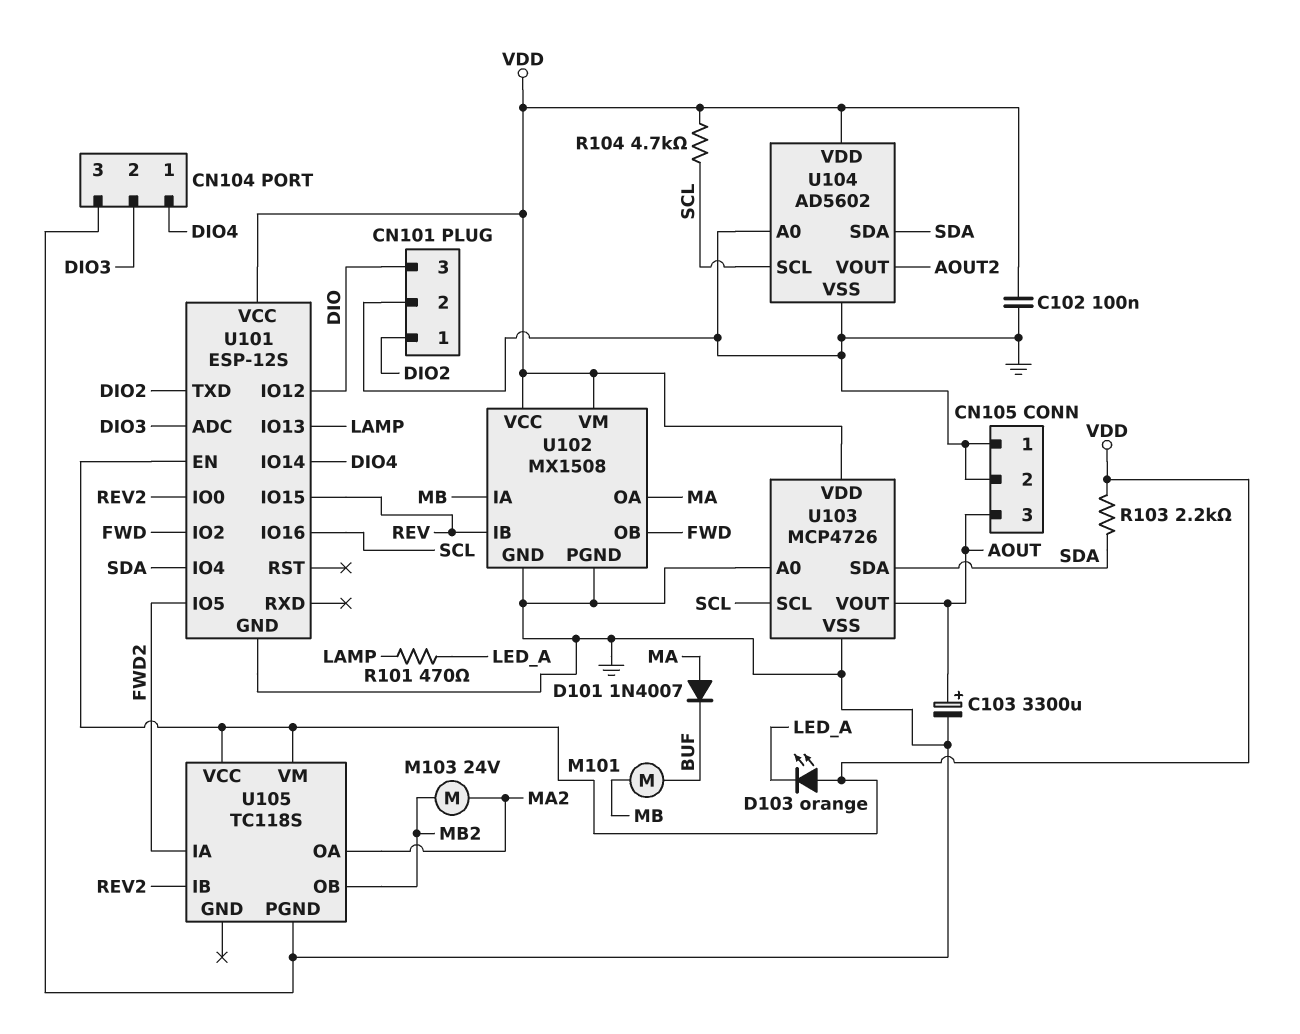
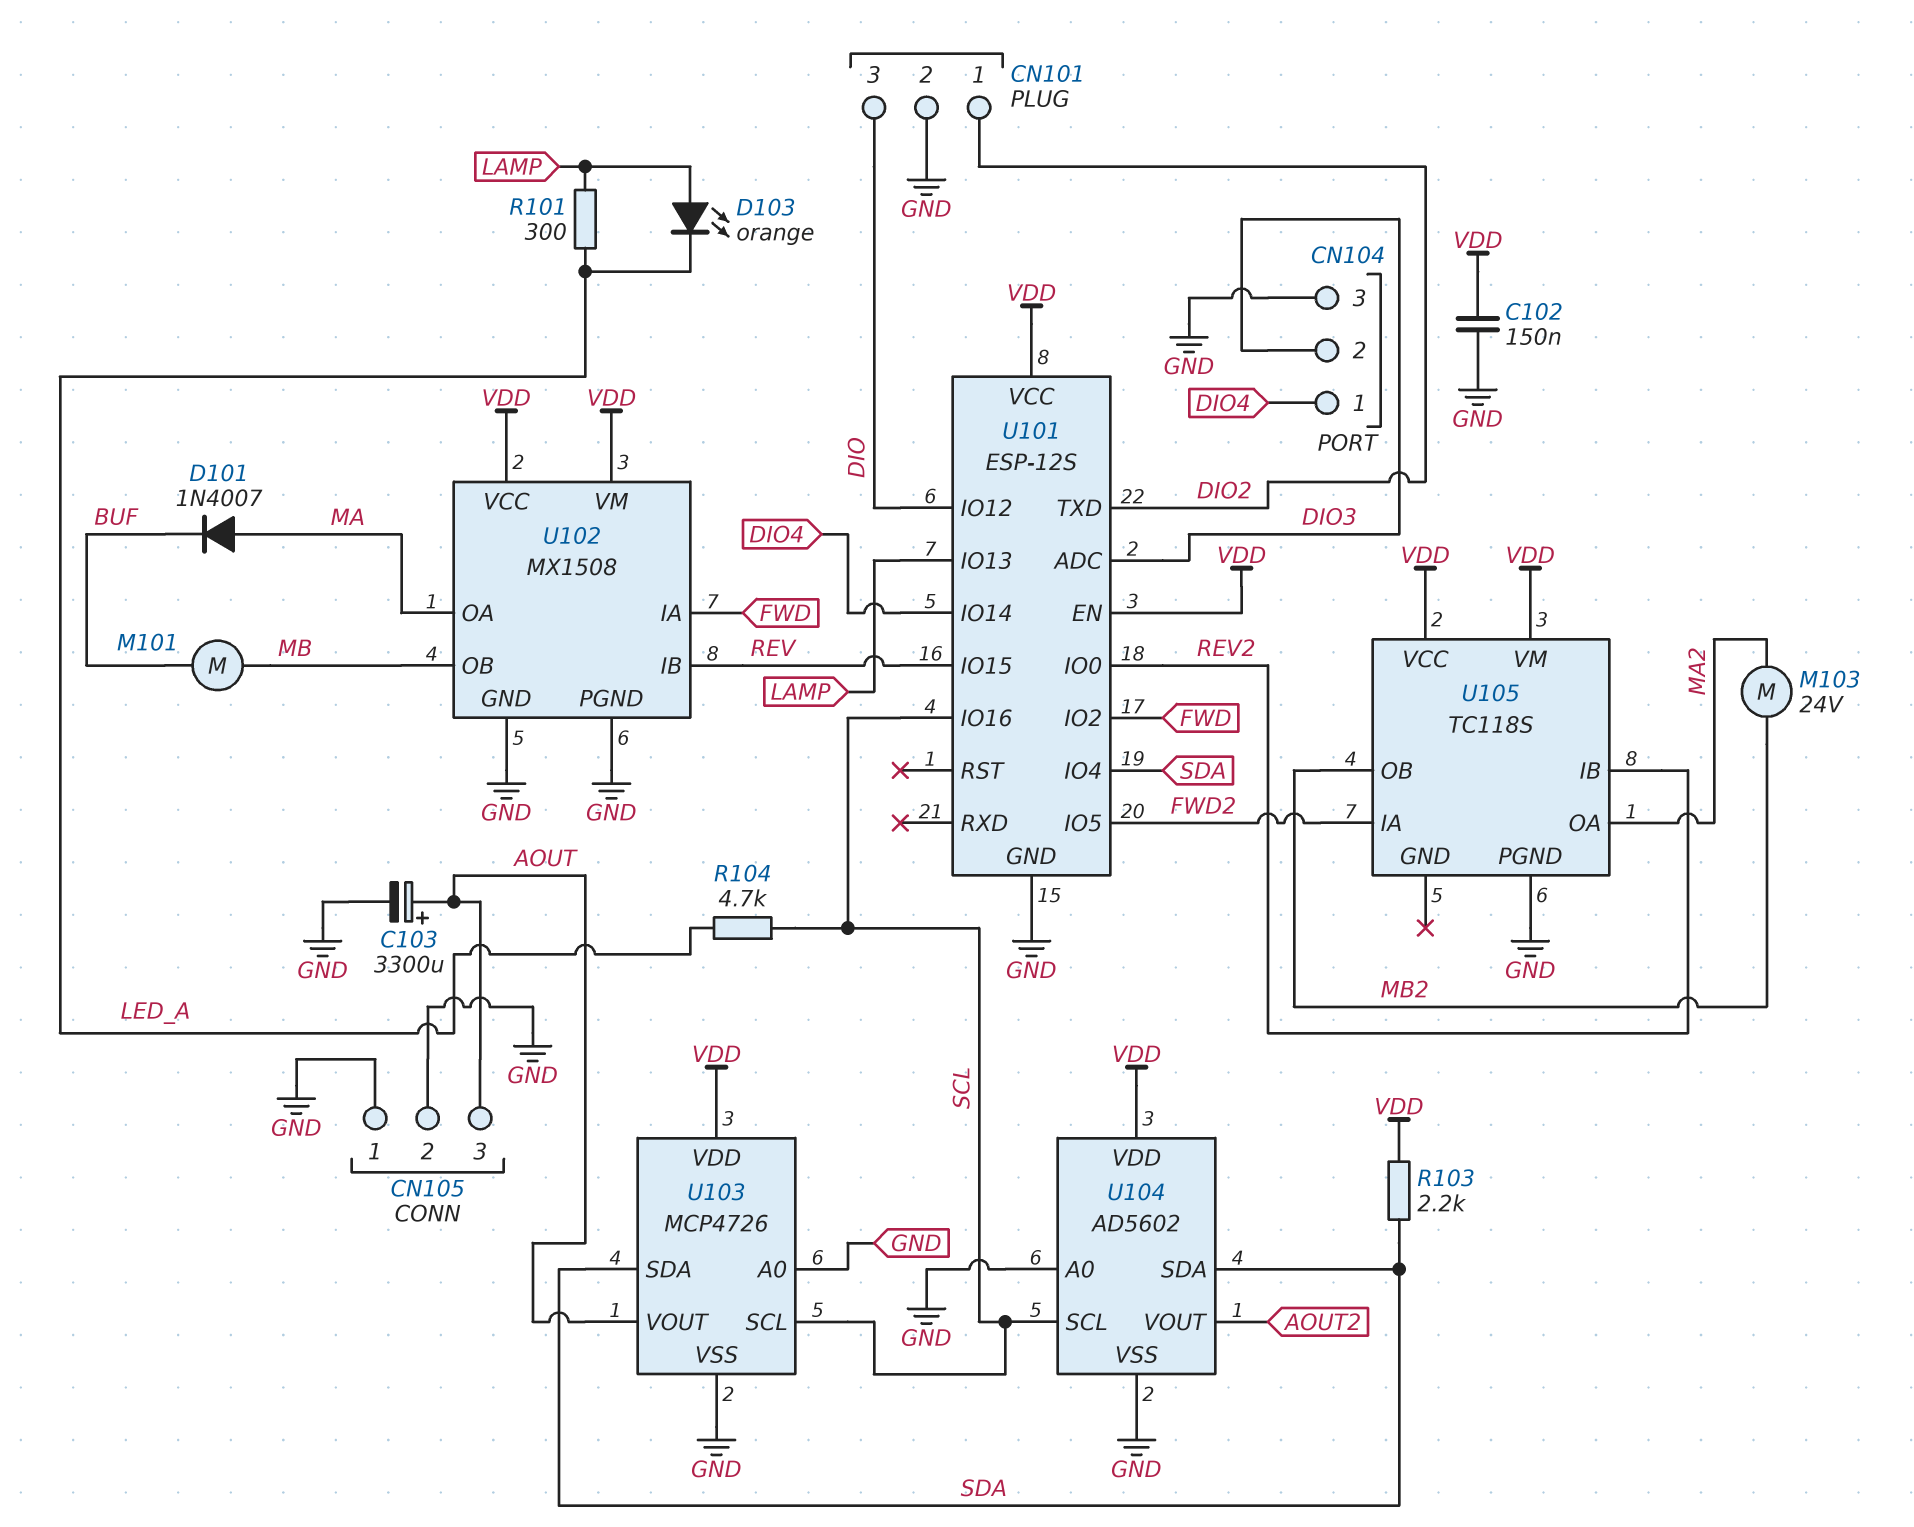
C102: 100nF (GND, VDD) -> 150nF (GND, VDD)
D103: LED orange (A VDD, K LED_A) -> LED orange (A LAMP, K LED_A)
R101: 470 (LAMP, LED_A) -> 300 (LAMP, LED_A)
R104: 4.7k (SCL, VDD) -> 4.7k (LED_A, SCL)
U102 pin IA: MB -> FWD
U102 pin OB: FWD -> MB

